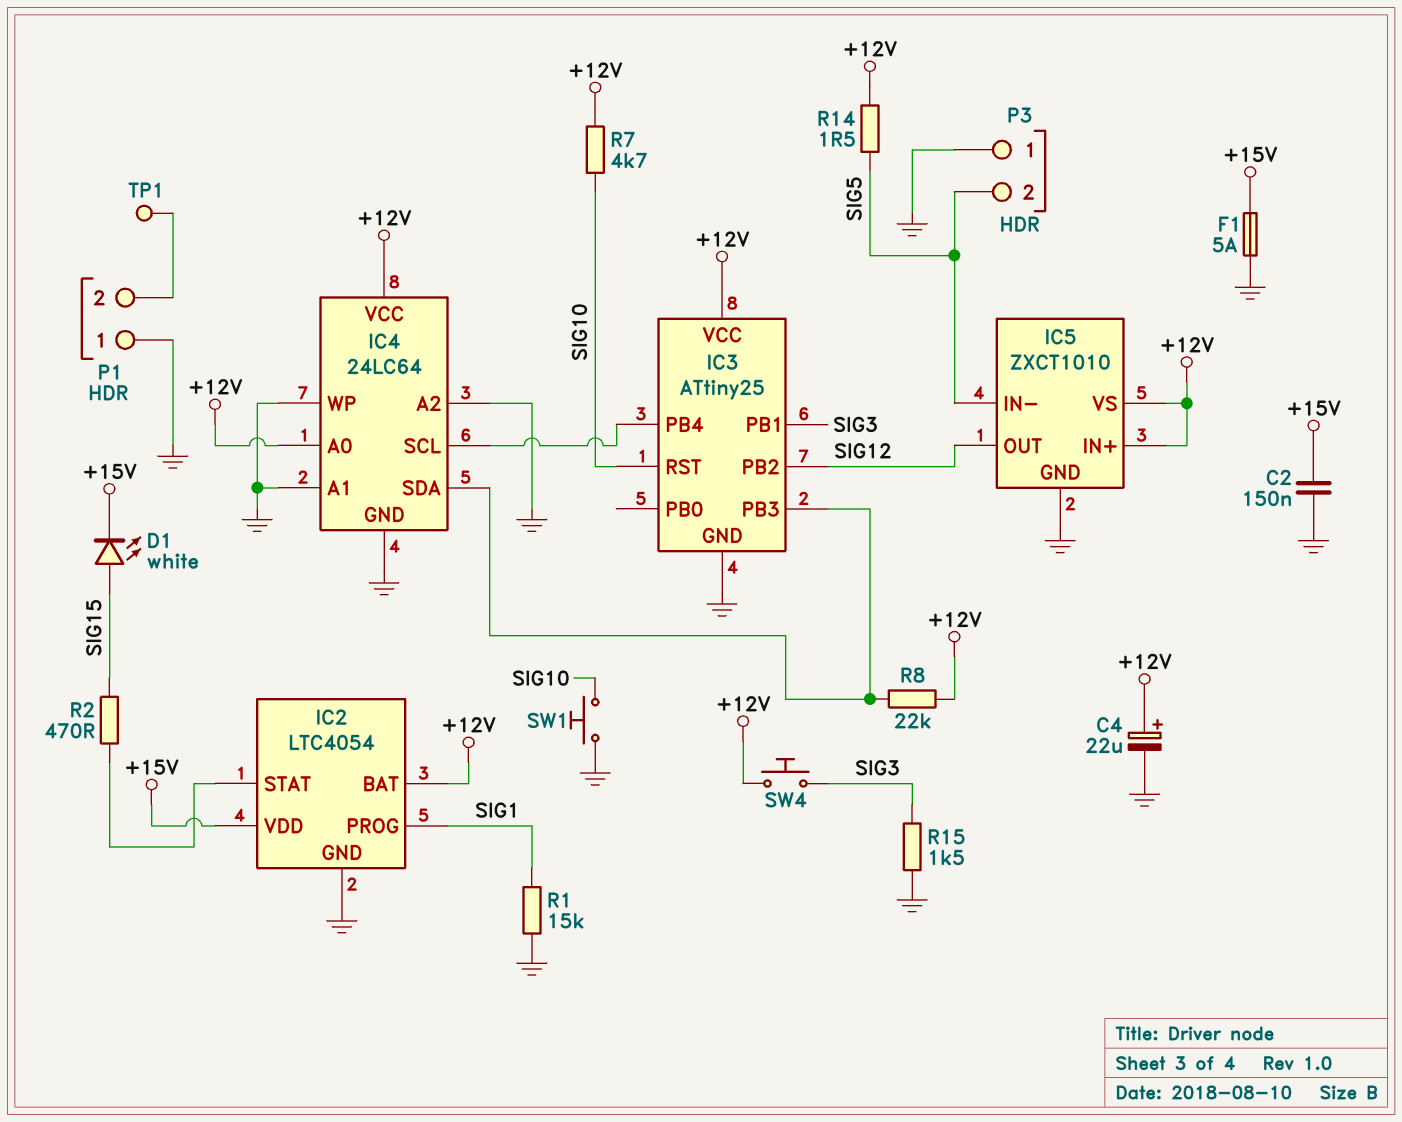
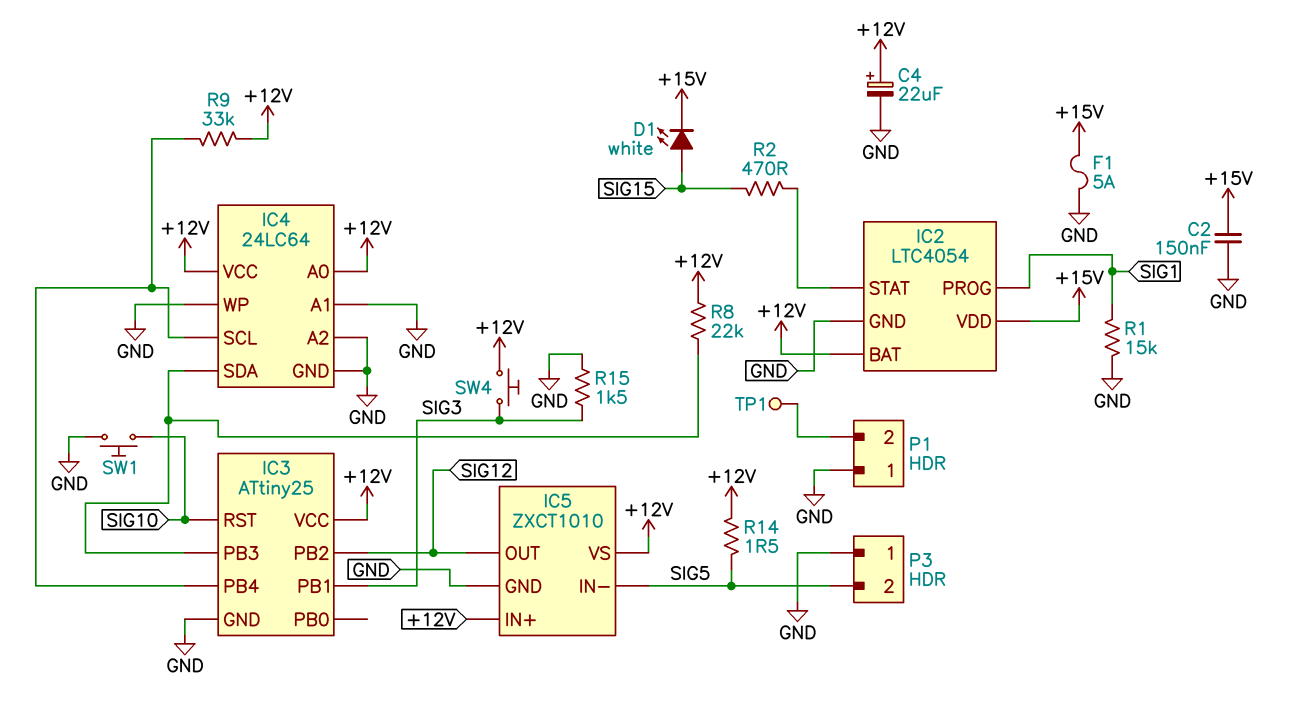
R7: 4.7k (+12V, SIG10) -> none
R9: none -> 33k (+12V, IC3/PB4)

